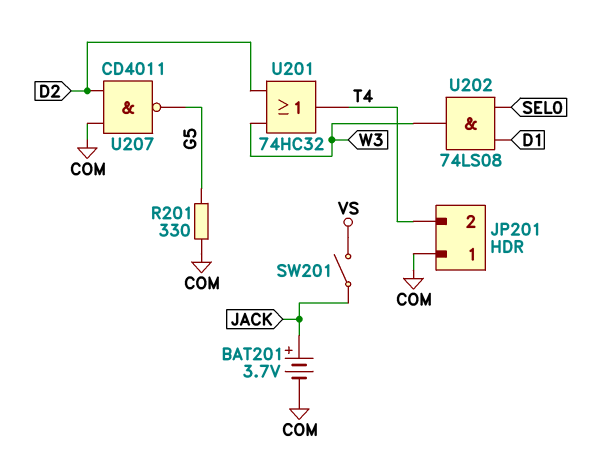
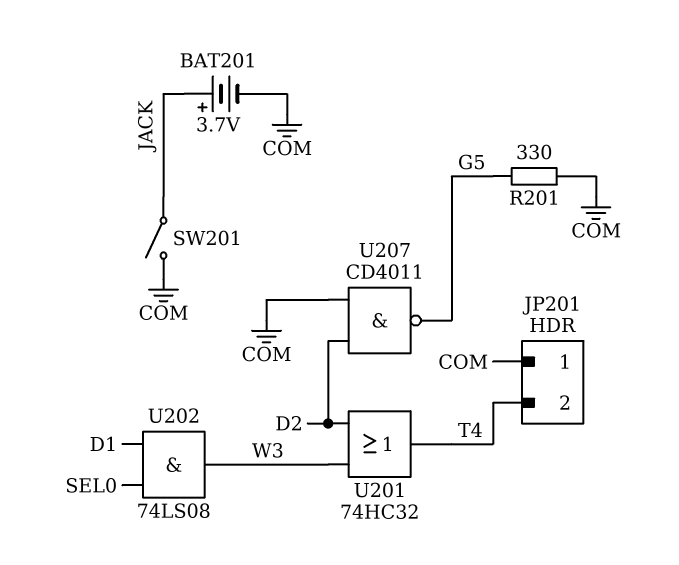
SW201: switch (JACK, VS) -> switch (COM, JACK)

